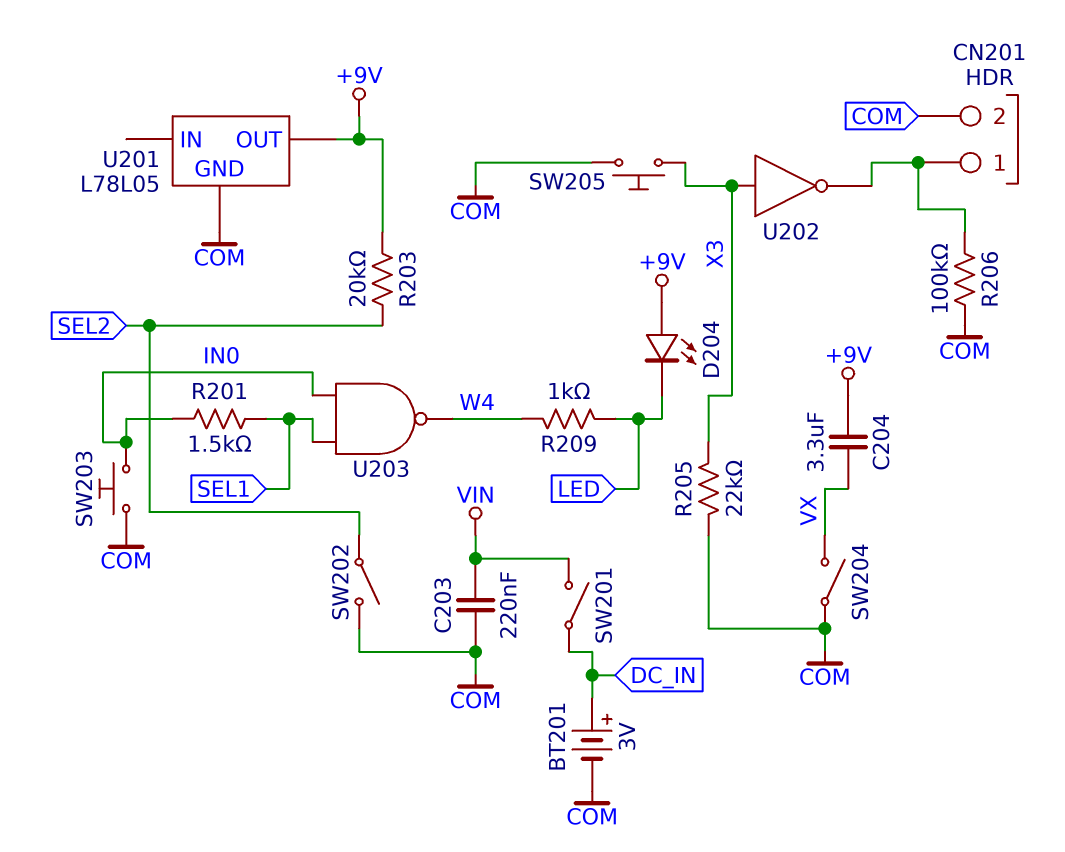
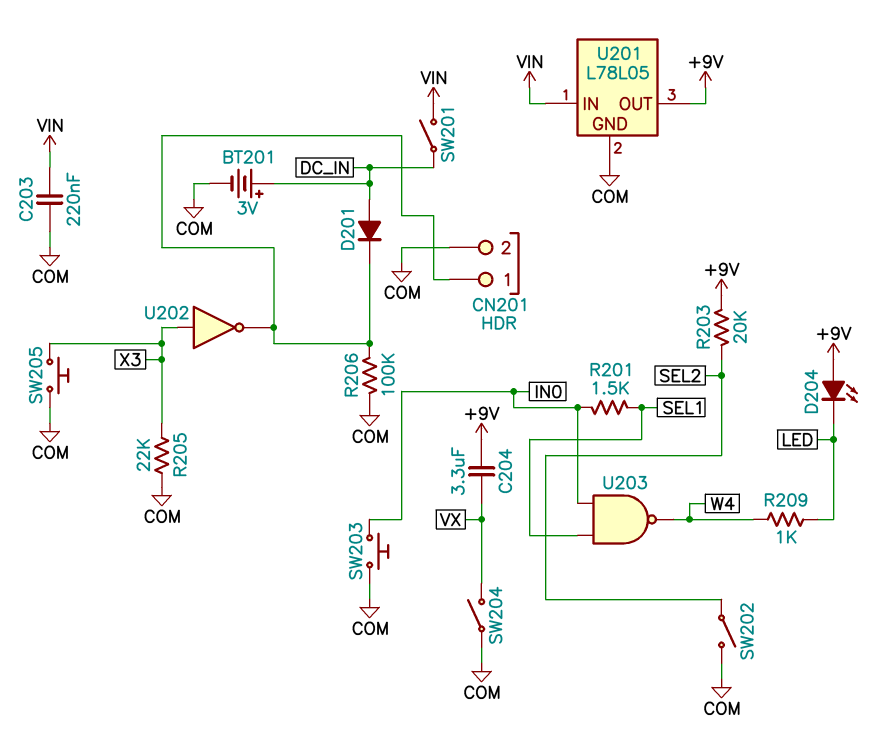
D201: none -> diode (A DC_IN, K CN201/1)
U201 pin IN: none -> VIN

